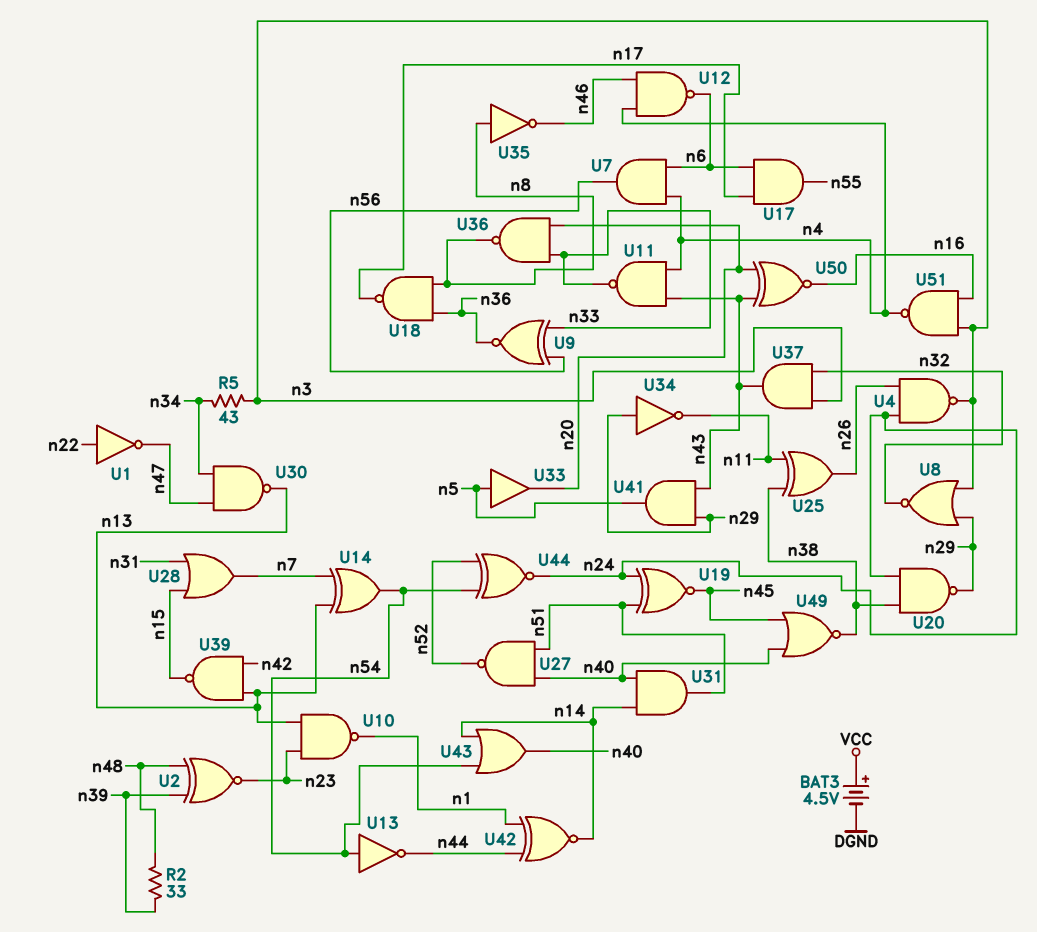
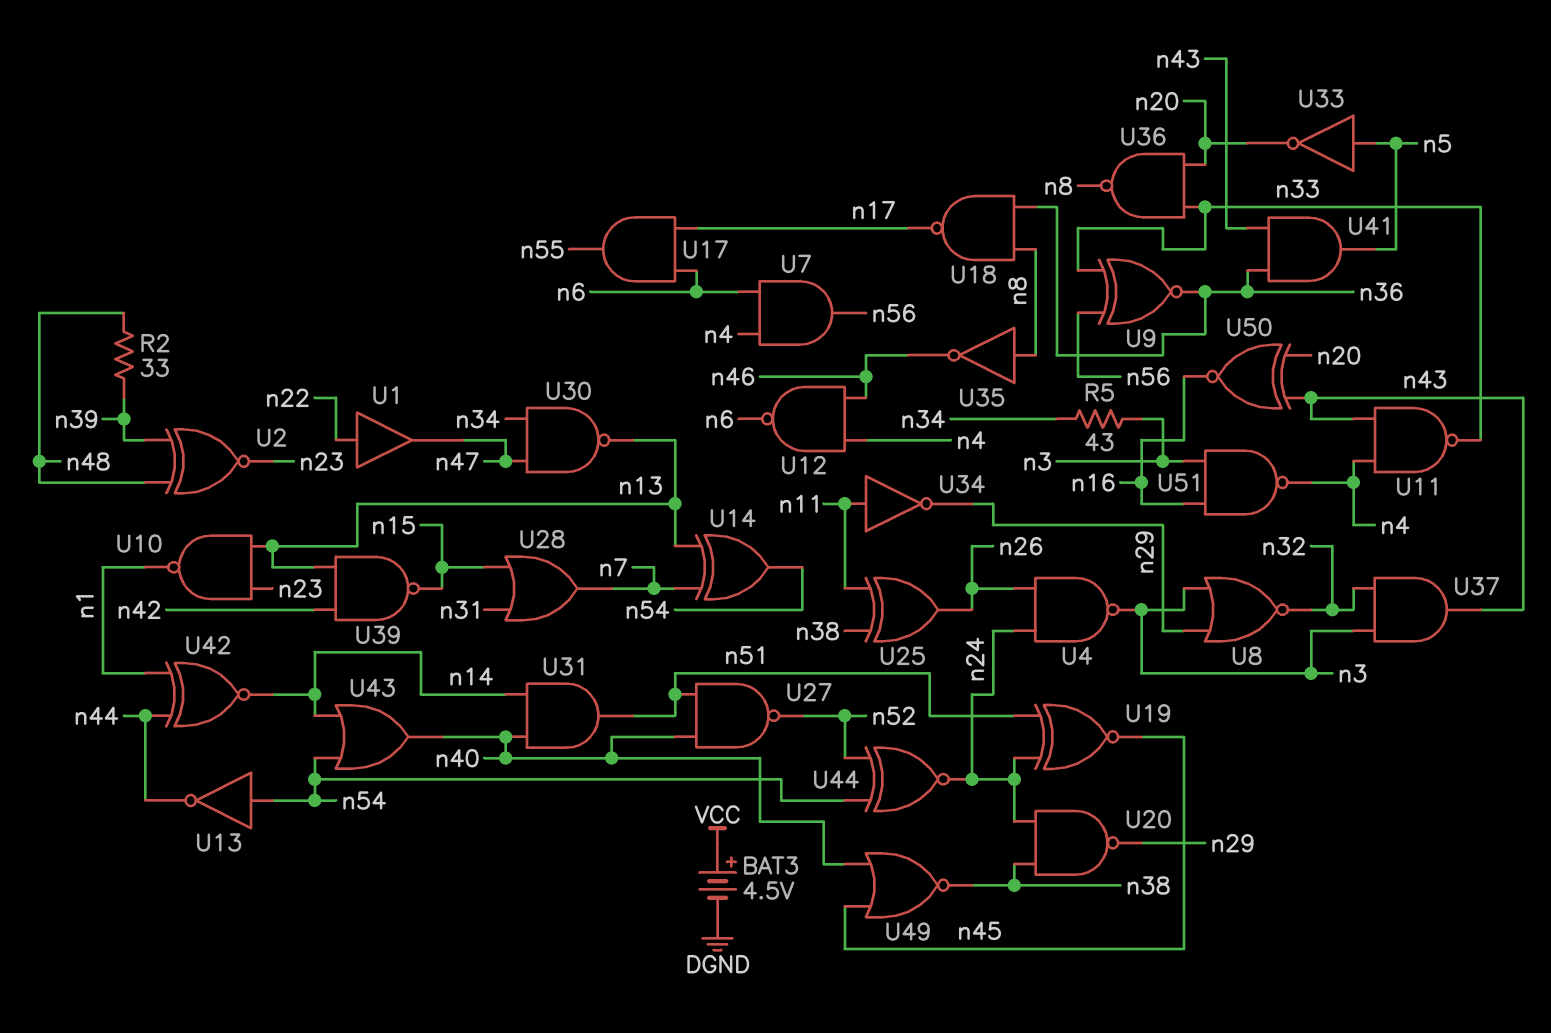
U1: NOT (in n22, out n47) -> buffer (in n22, out n47)
U33: buffer (in n5, out n20) -> NOT (in n5, out n20)
U34: NOT (in n29, out n11) -> NOT (in n11, out n29)
U41: AND (in n29, in n43, out n5) -> AND (in n36, in n43, out n5)

